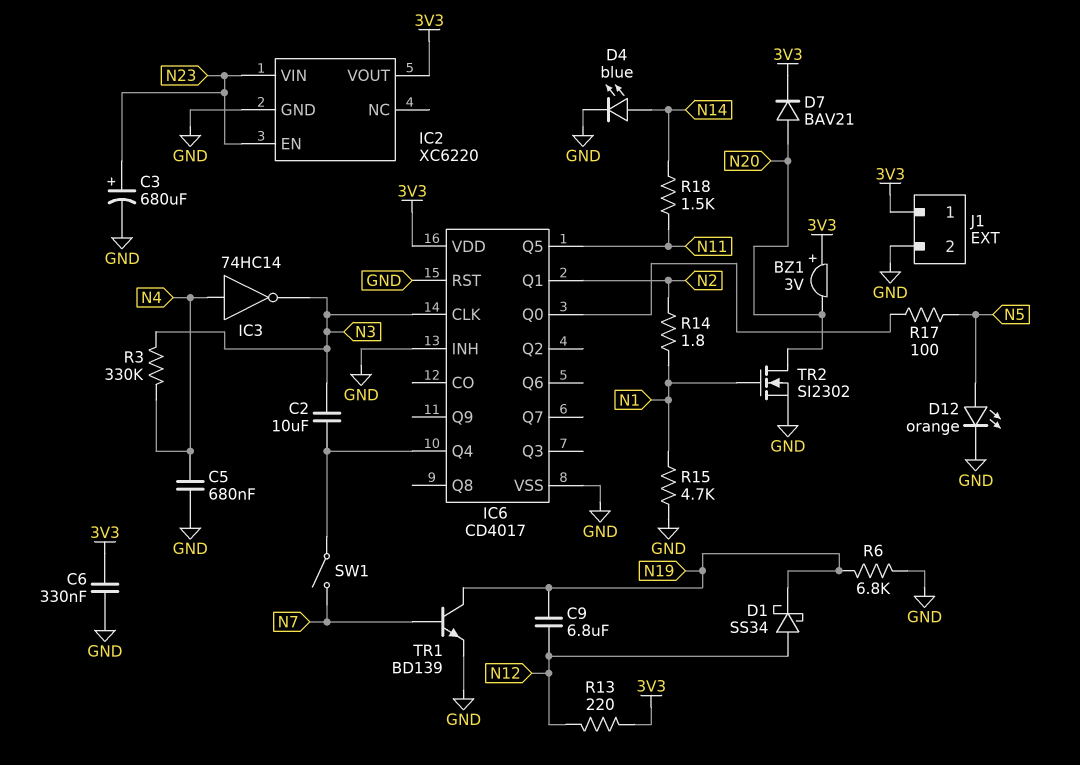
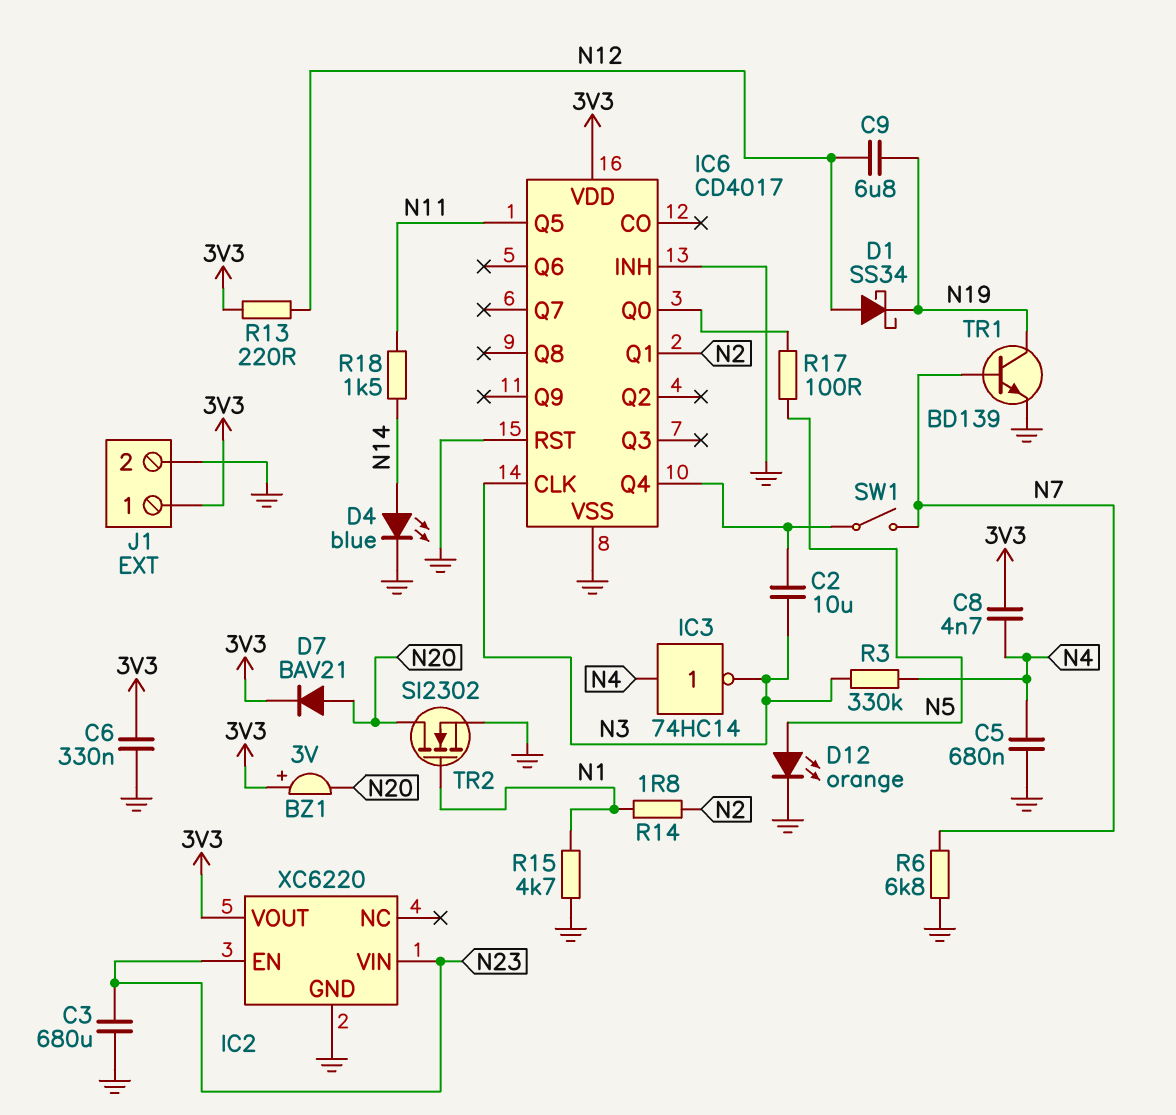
C3: 680uF (plus N23, minus GND) -> 680uF (GND, N23)
C8: none -> 4.7nF (3V3, N4)
R6: 6.8k (GND, N19) -> 6.8k (GND, N7)

